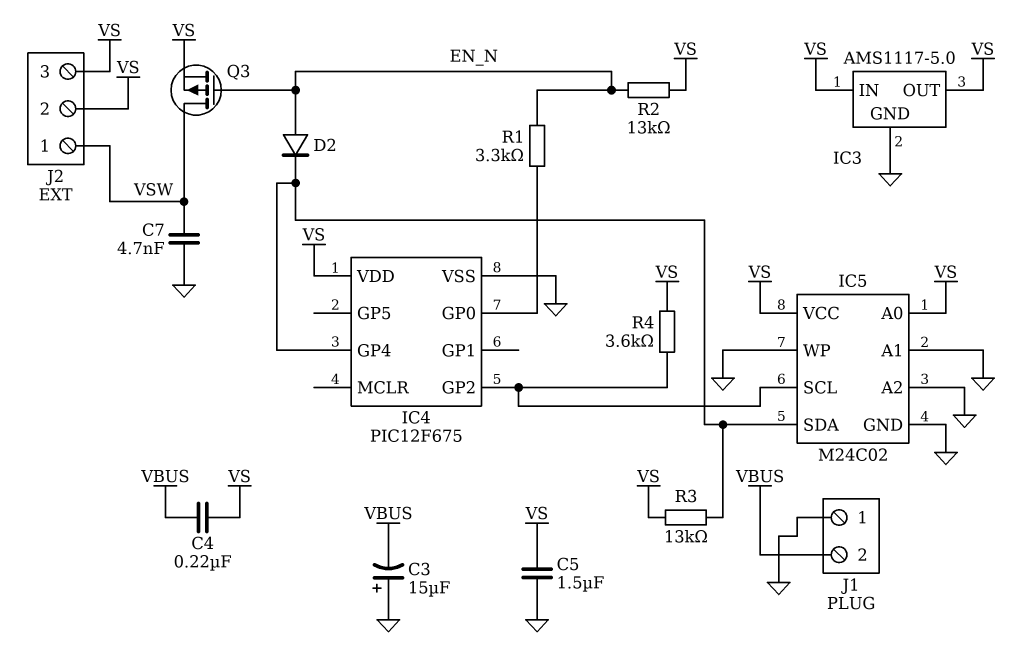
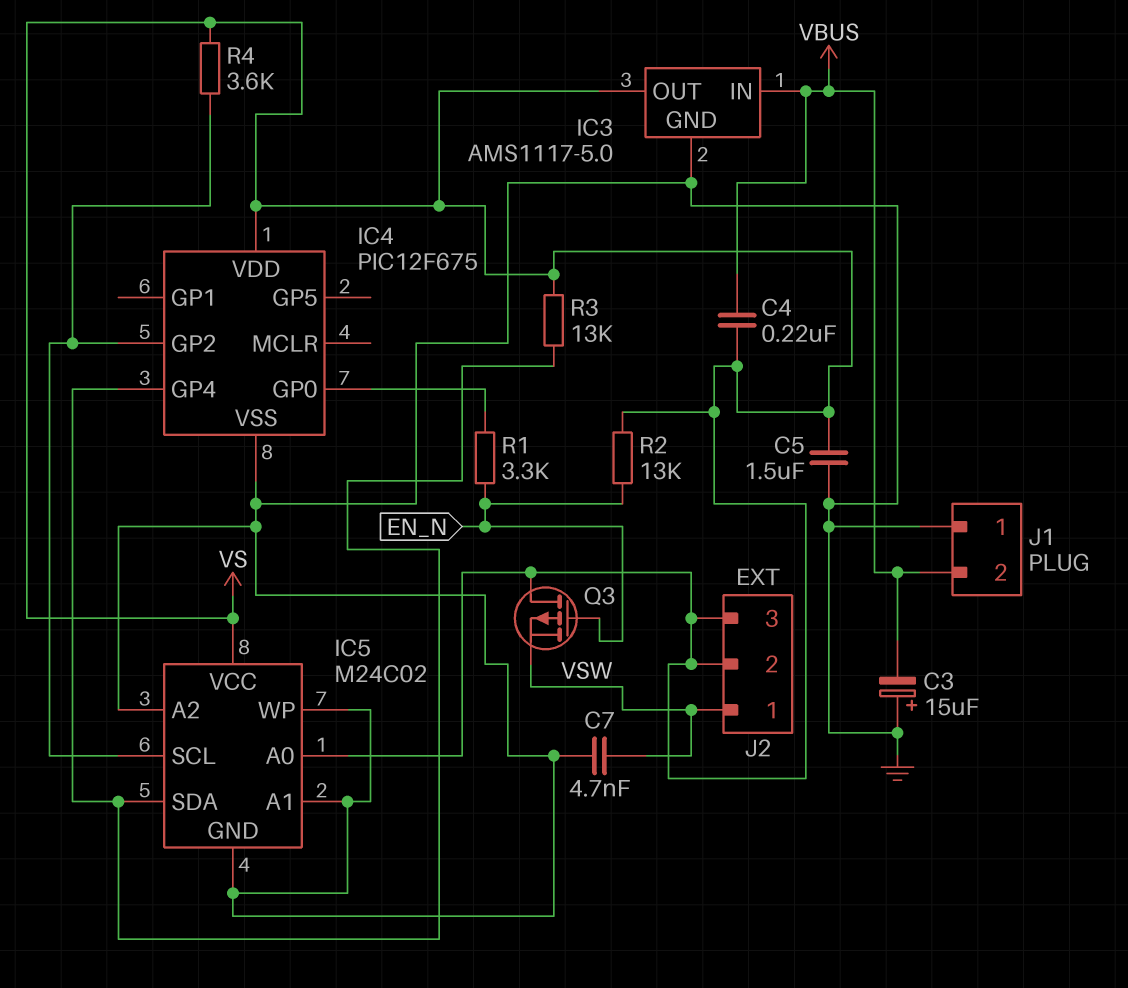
D2: diode (A EN_N, K IC4/GP4) -> none
IC3 pin IN: VS -> VBUS
Q3: PMOS (G EN_N, D VSW, S VS) -> PMOS (G EN_N, D VS, S VSW)

